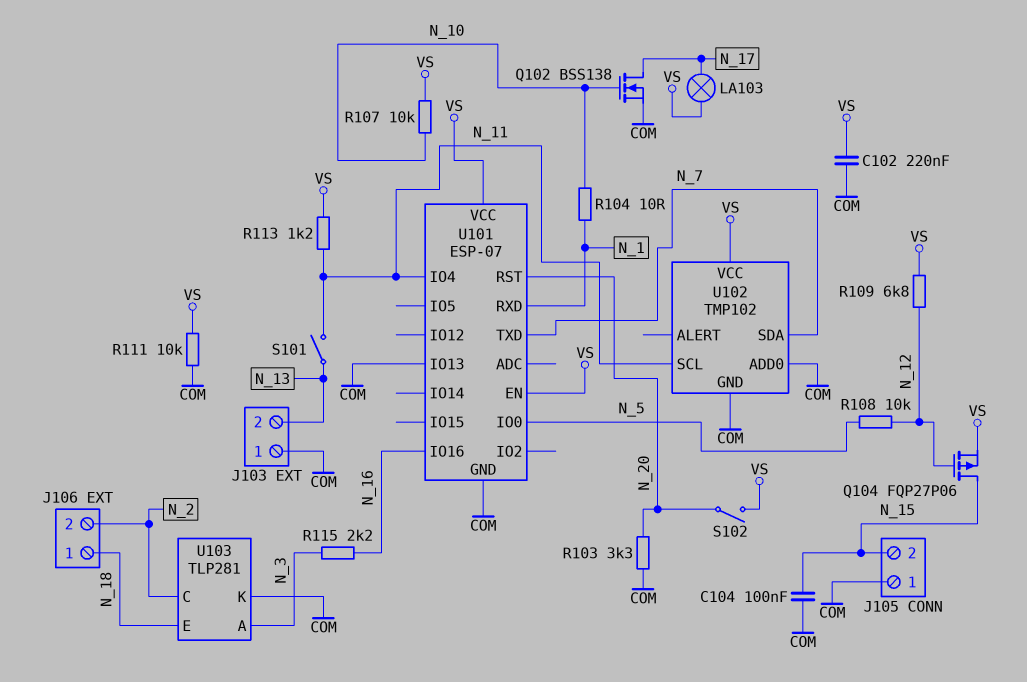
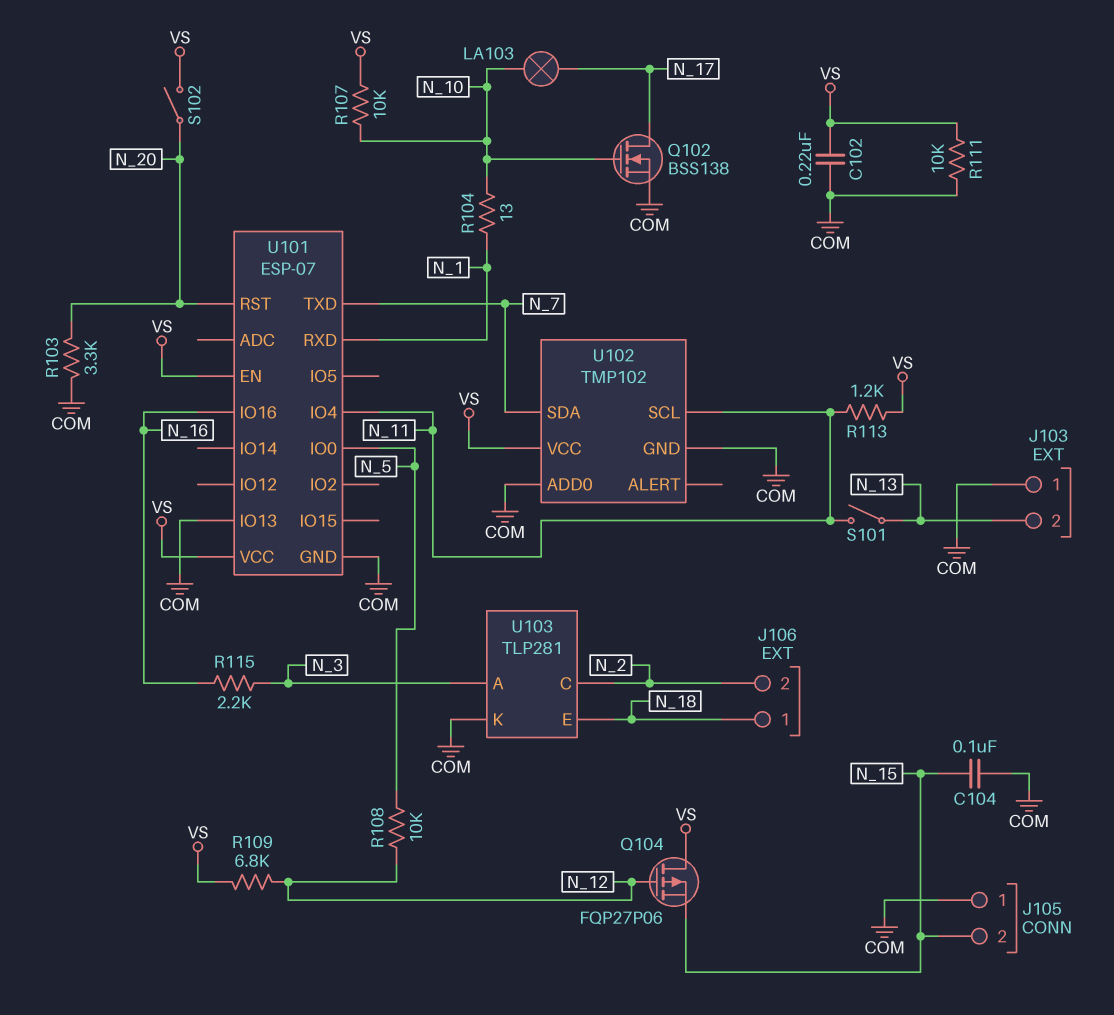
LA103: lamp (N_17, VS) -> lamp (N_10, N_17)
Q104: PMOS FQP27P06 (G N_12, D N_15, S VS) -> PMOS FQP27P06 (G N_12, D VS, S N_15)
R104: 10 (N_1, N_10) -> 13 (N_1, N_10)

